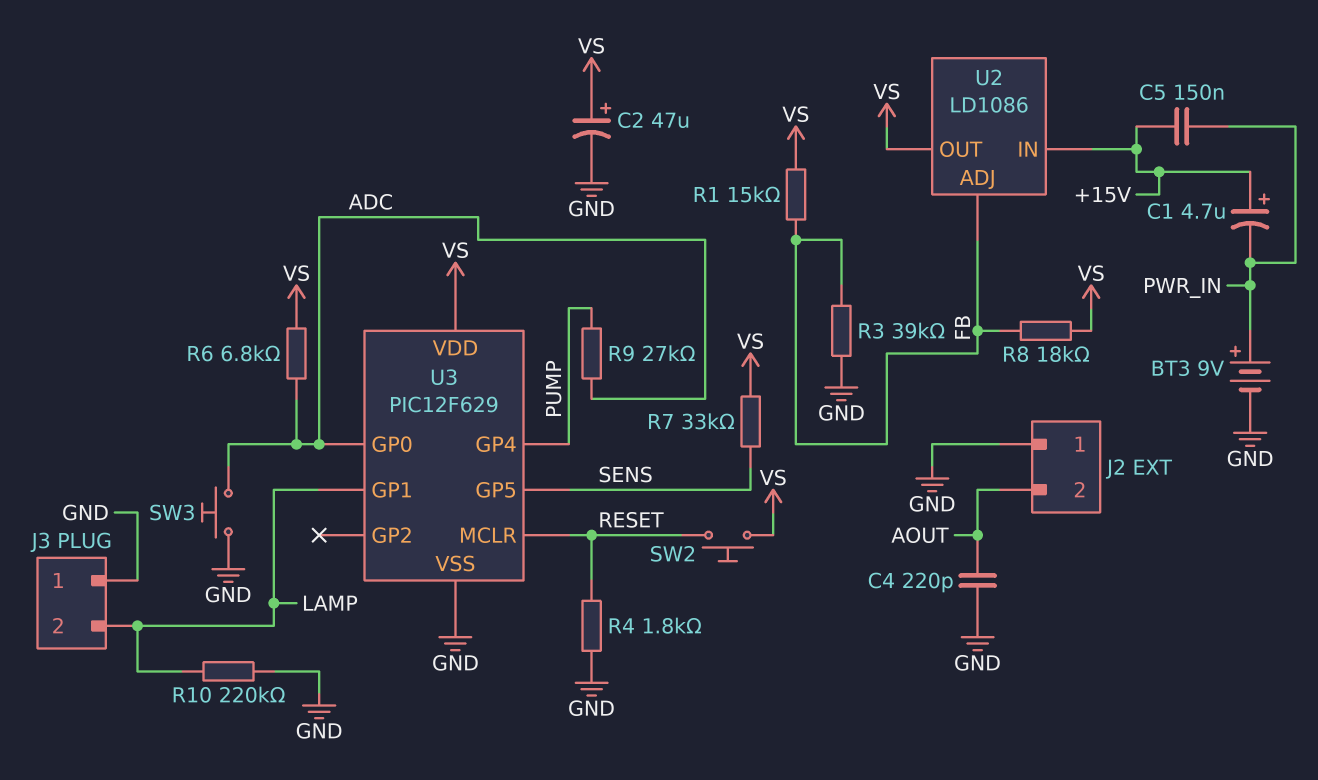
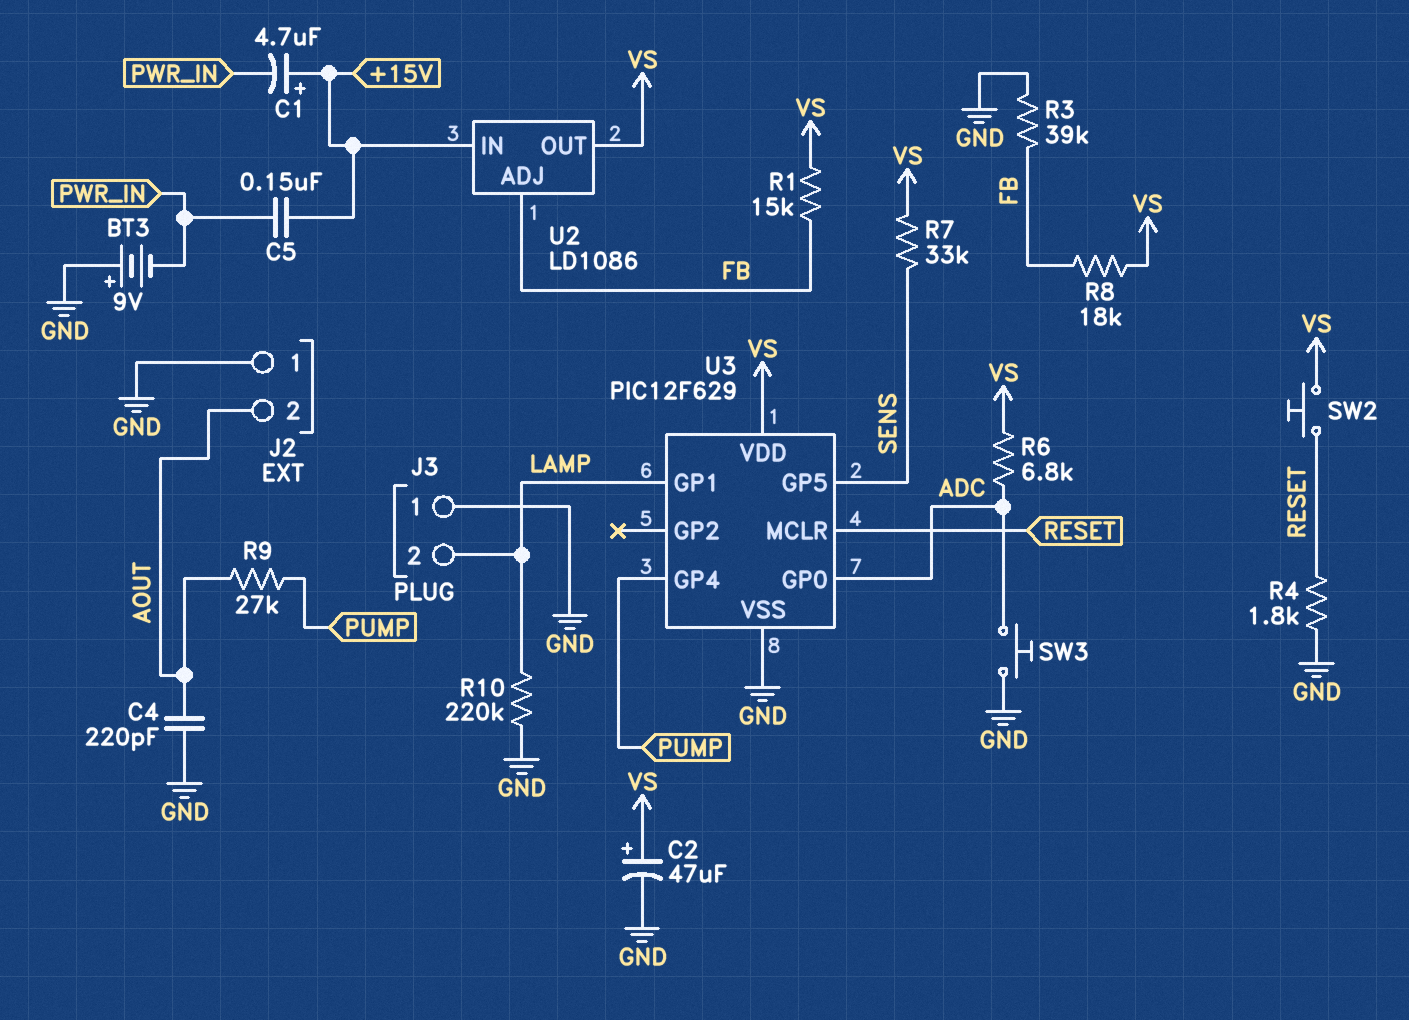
BT3: 9V (plus PWR_IN, minus GND) -> 9V (plus GND, minus PWR_IN)
R9: 27k (ADC, PUMP) -> 27k (AOUT, PUMP)

